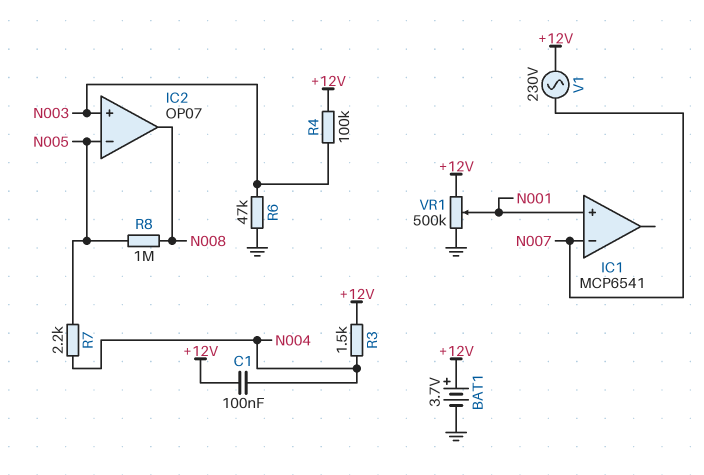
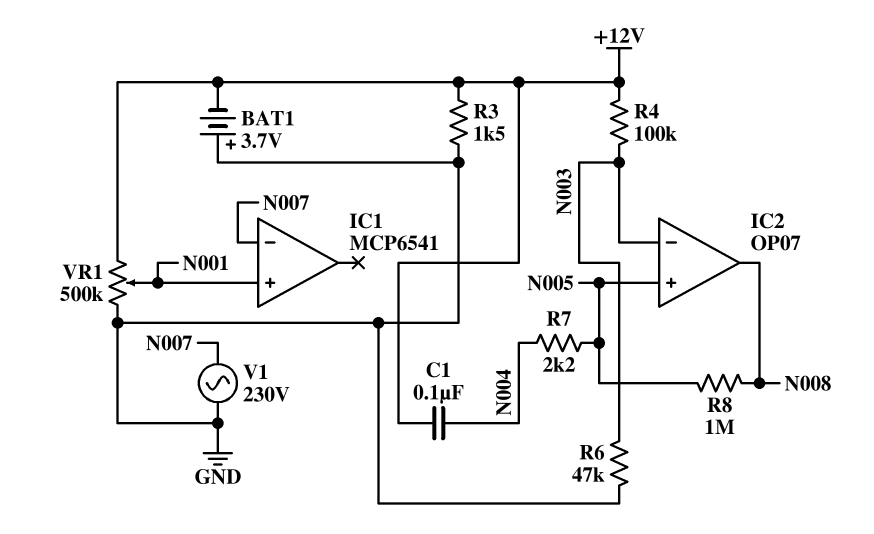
BAT1: 3.7V (plus +12V, minus GND) -> 3.7V (plus GND, minus +12V)
IC2 pin in+: N003 -> N005
IC2 pin in-: N005 -> N003
R3: 1.5k (+12V, N004) -> 1.5k (+12V, GND)
V1: AC 230V (+12V, N007) -> AC 230V (GND, N007)

